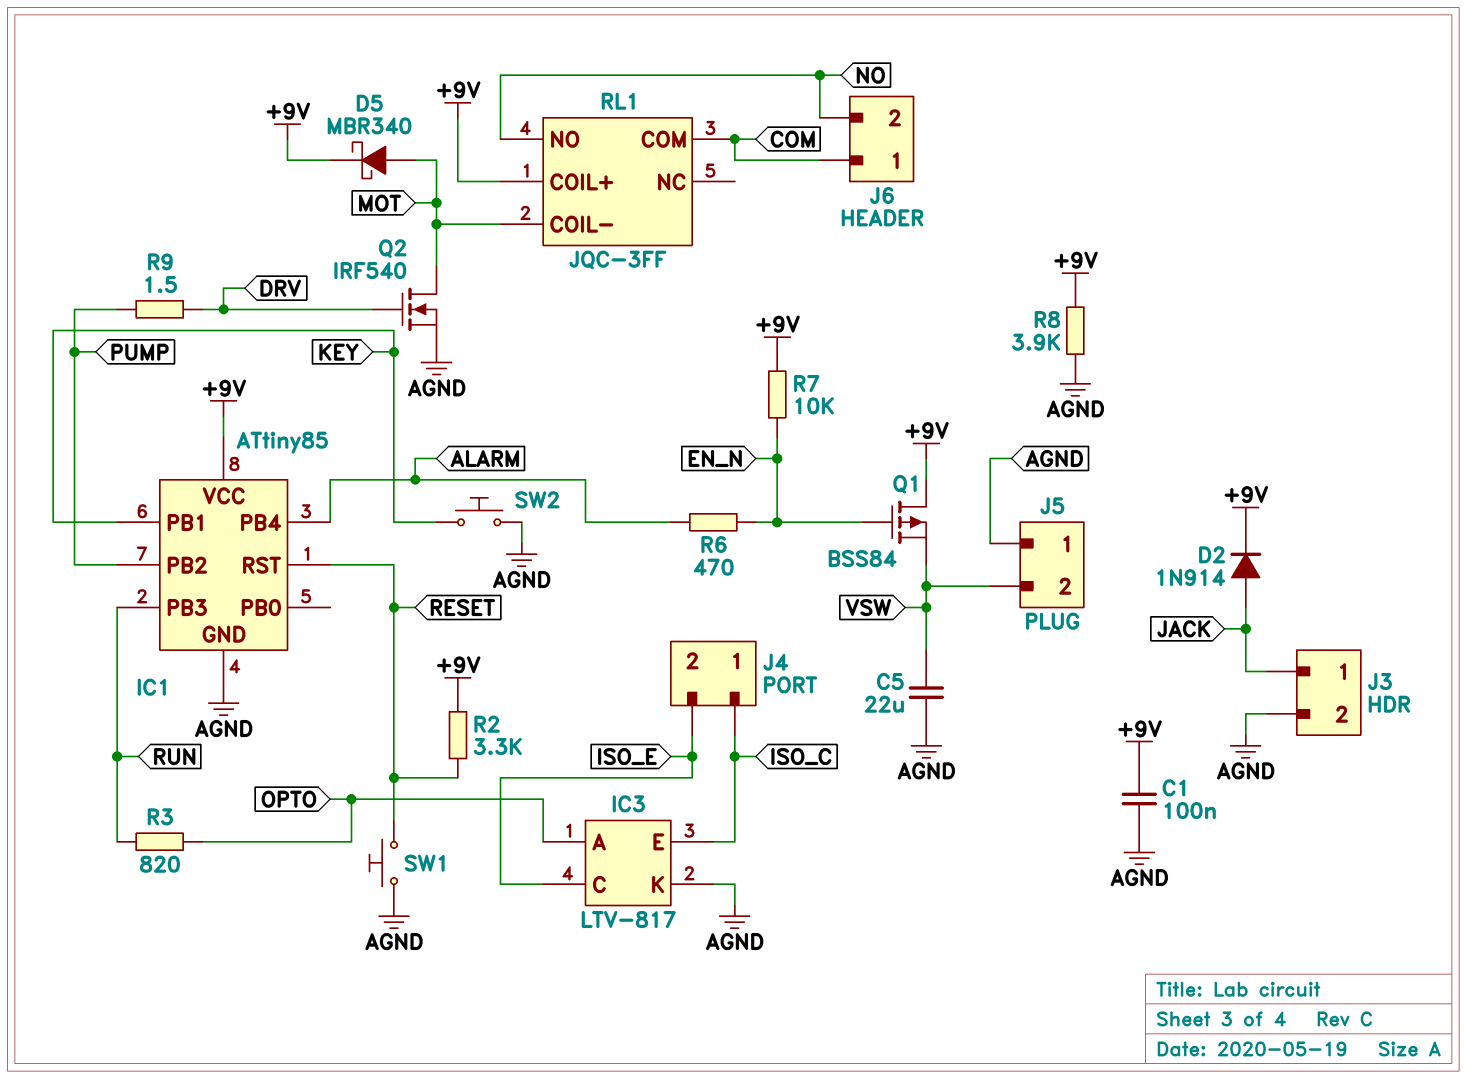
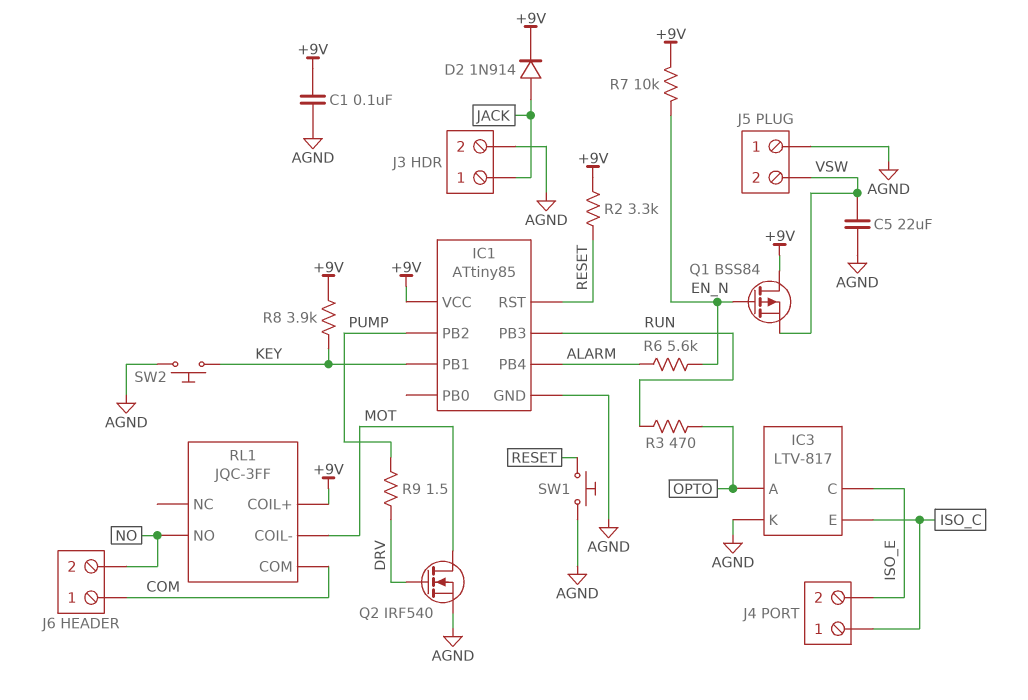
D5: schottky MBR340 (A MOT, K +9V) -> none
R3: 820 (OPTO, RUN) -> 470 (OPTO, RUN)
R6: 470 (ALARM, EN_N) -> 5.6k (ALARM, EN_N)
R8: 3.9k (+9V, AGND) -> 3.9k (+9V, KEY)

